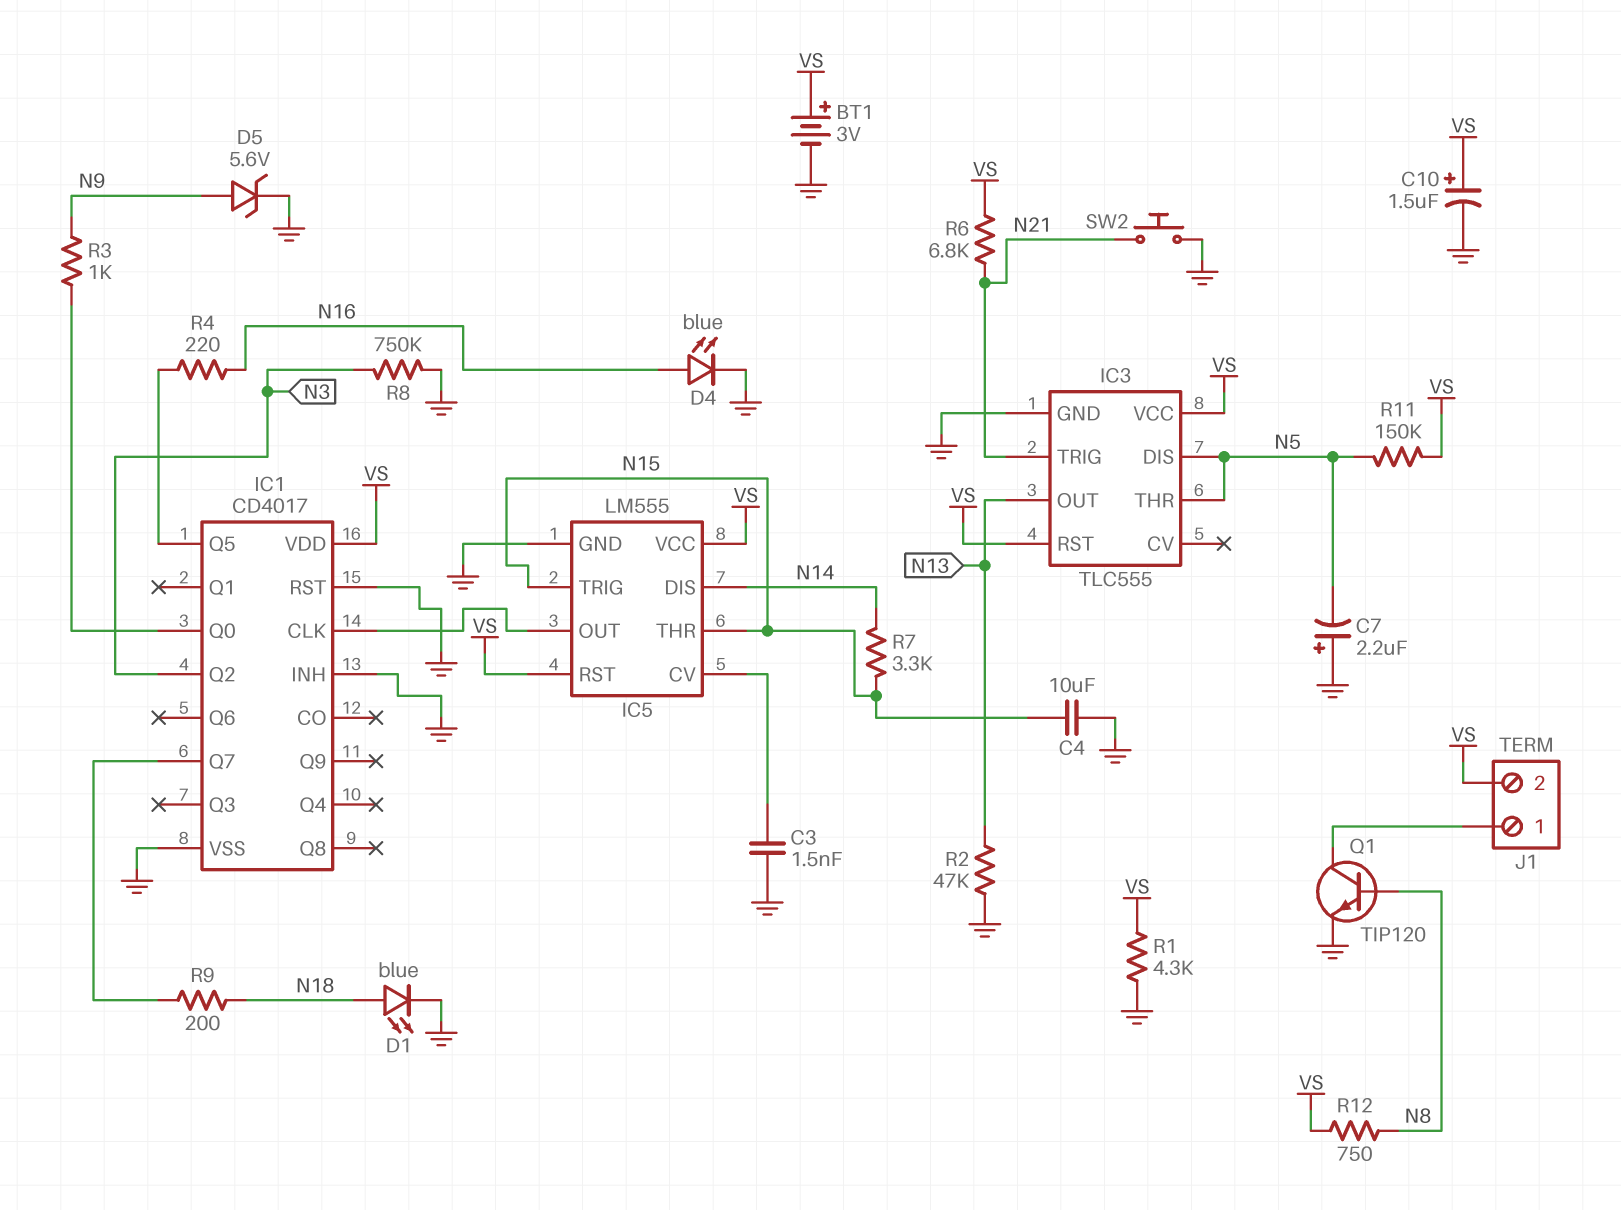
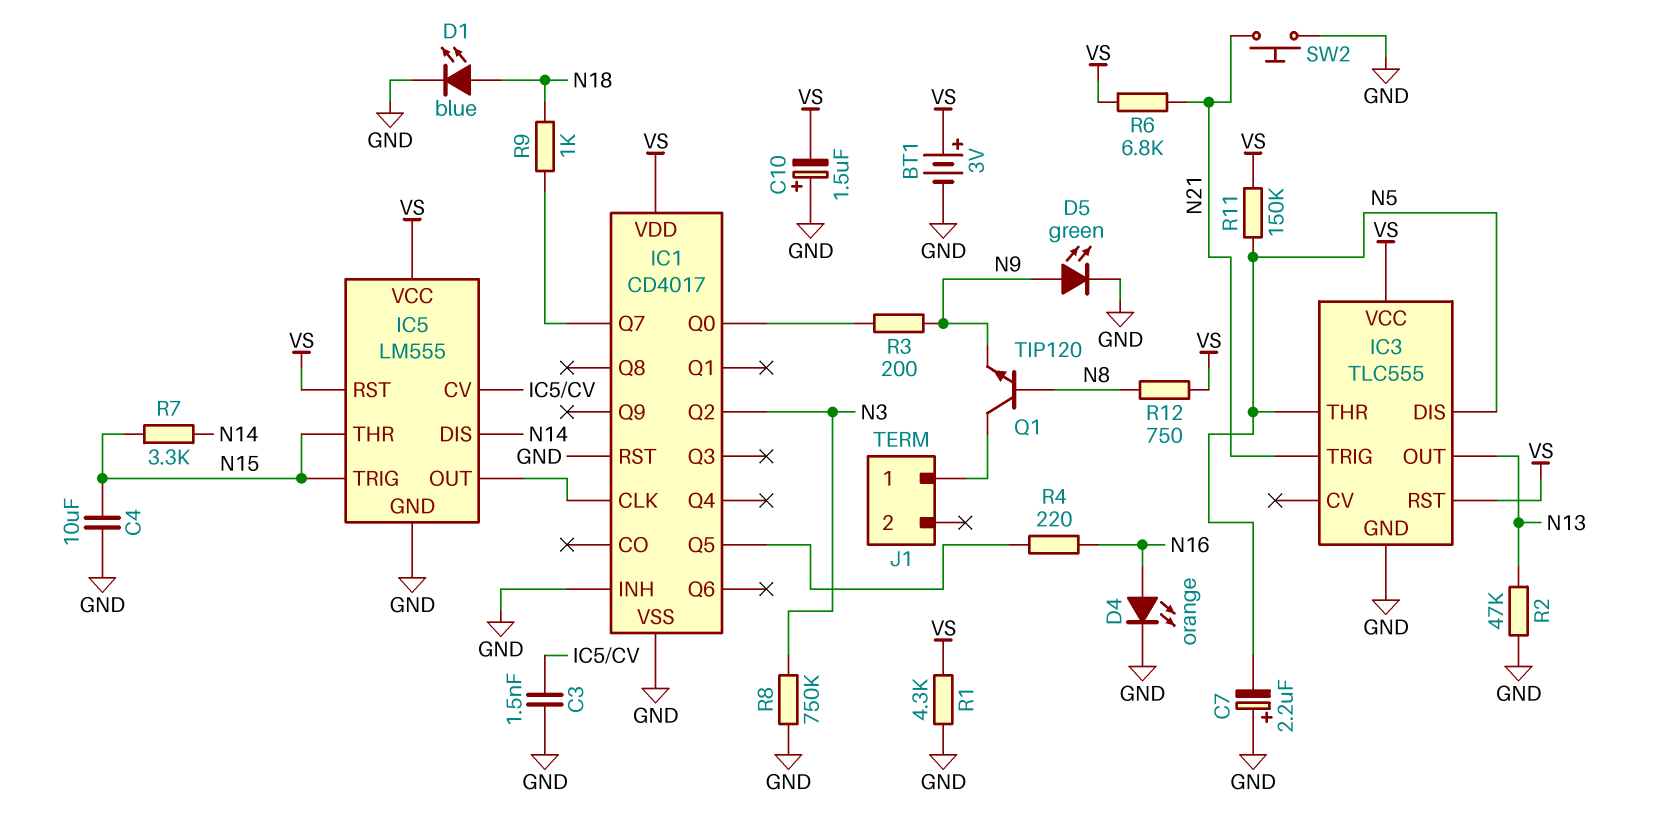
C10: 1.5uF (plus VS, minus GND) -> 1.5uF (plus GND, minus VS)
D4: LED blue (A N16, K GND) -> LED orange (A N16, K GND)
D5: zener 5.6V (A N9, K GND) -> LED green (A N9, K GND)
J1 pin 2: VS -> none
Q1: NPN TIP120 (B N8, C J1/1, E GND) -> NPN TIP120 (B N8, C J1/1, E N9)
R3: 1k (IC1/Q0, N9) -> 200 (IC1/Q0, N9)
R9: 200 (IC1/Q7, N18) -> 1k (IC1/Q7, N18)

